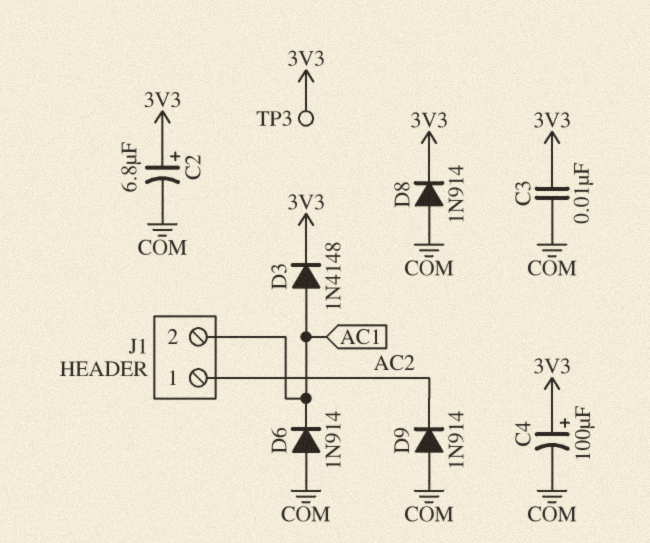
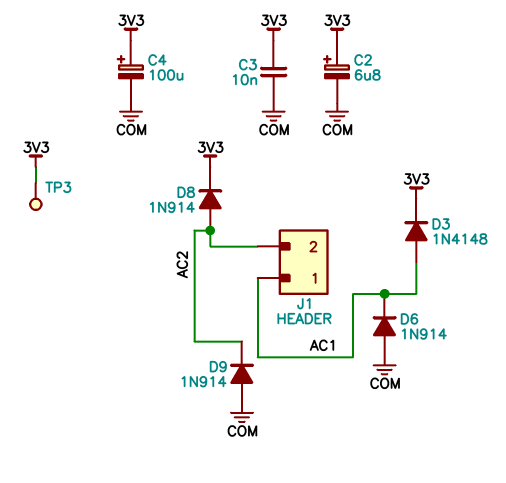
D8: diode 1N914 (A COM, K 3V3) -> diode 1N914 (A AC2, K 3V3)
J1 pin 1: AC2 -> AC1
J1 pin 2: AC1 -> AC2

